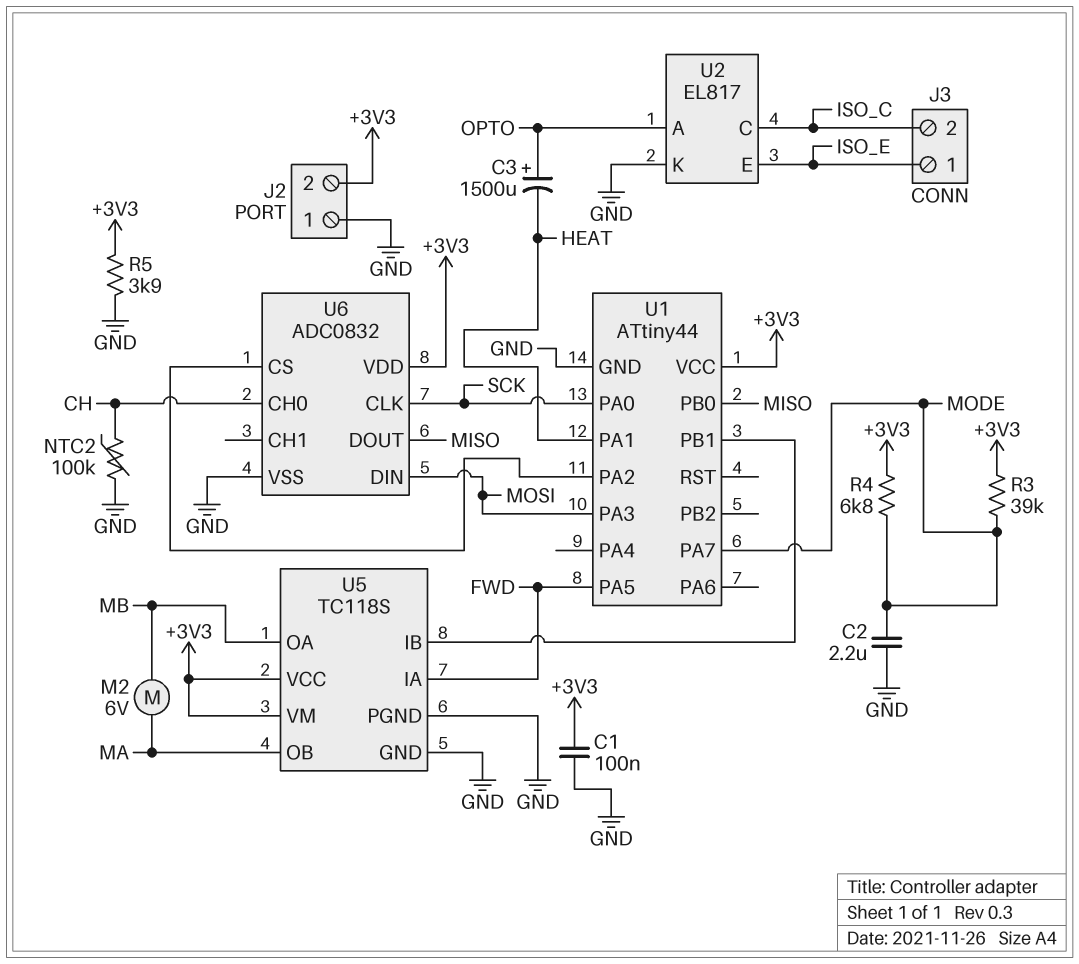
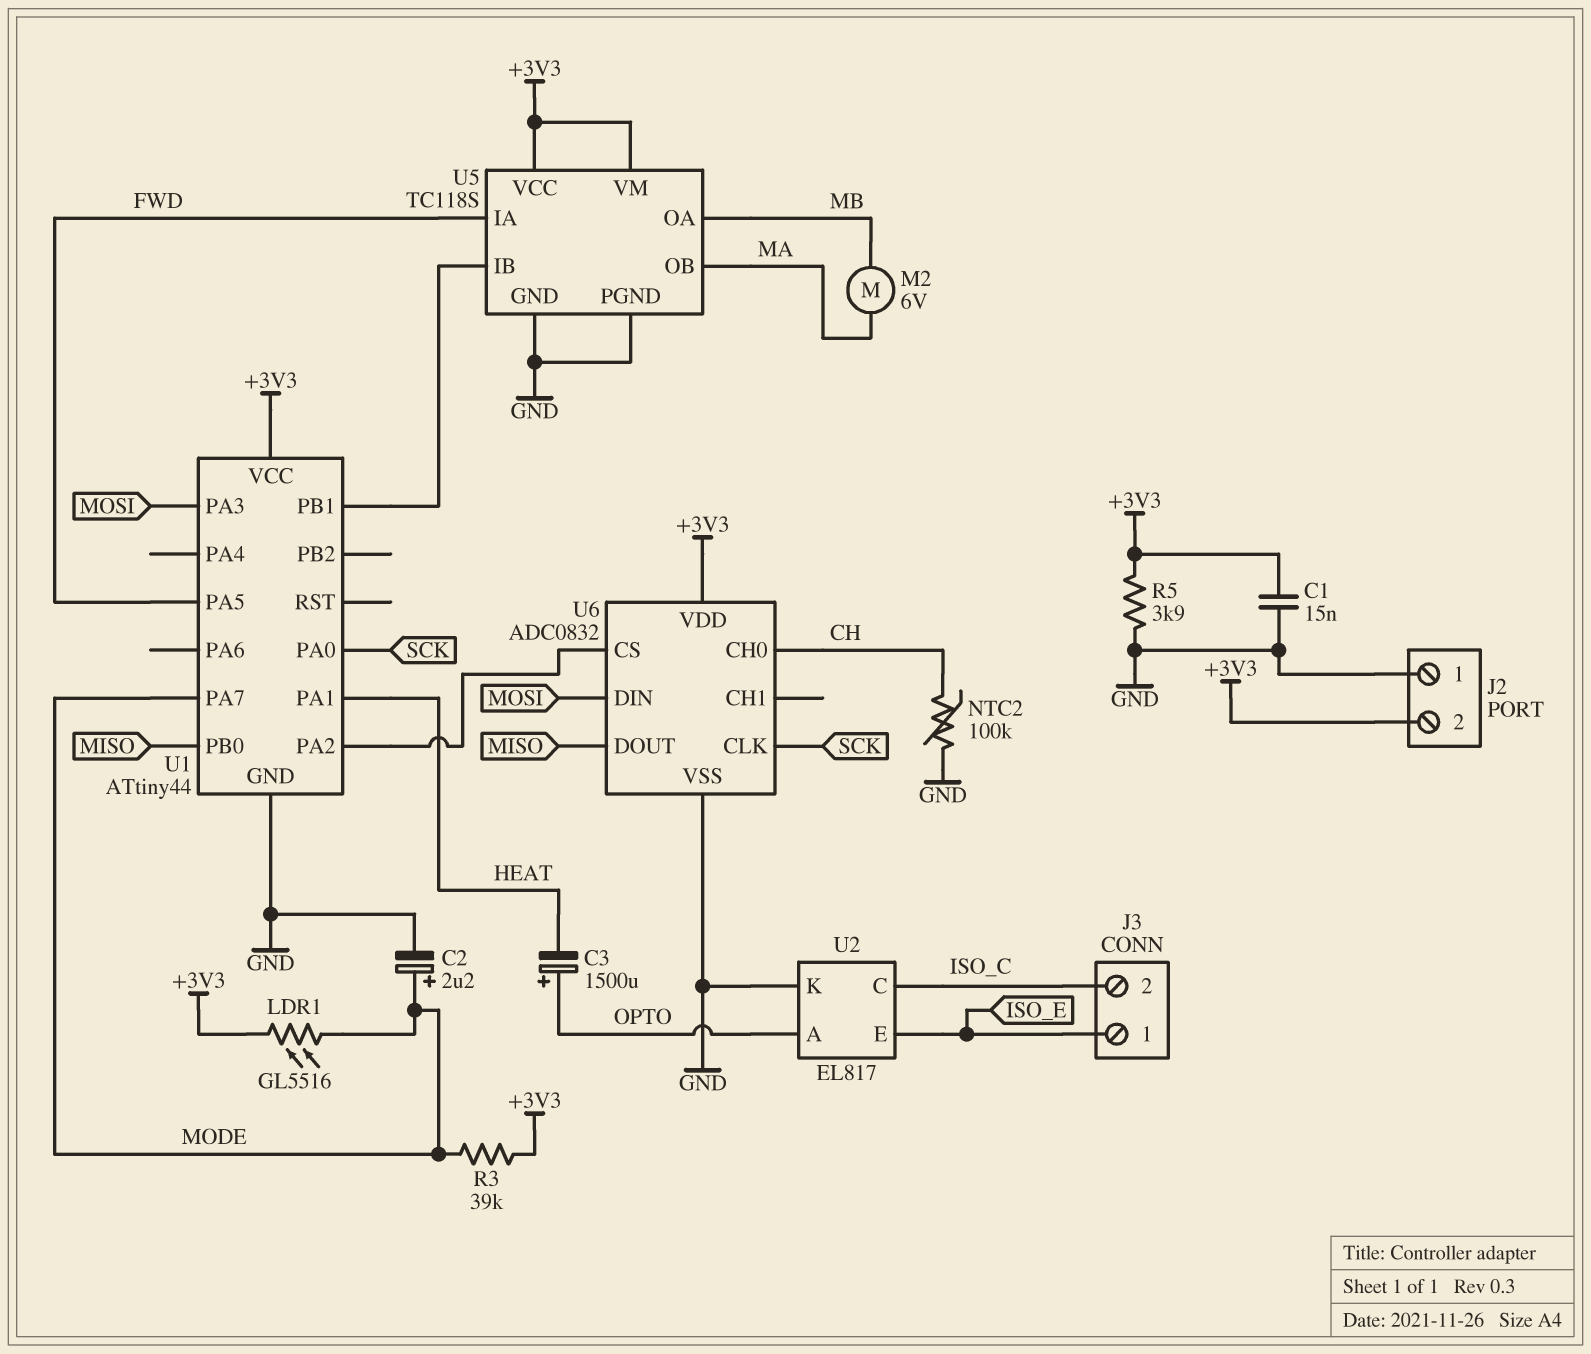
C1: 100nF (+3V3, GND) -> 15nF (+3V3, GND)
C2: 2.2uF (GND, MODE) -> 2.2uF (plus MODE, minus GND)
LDR1: none -> GL5516 (+3V3, MODE)
R4: 6.8k (+3V3, MODE) -> none

